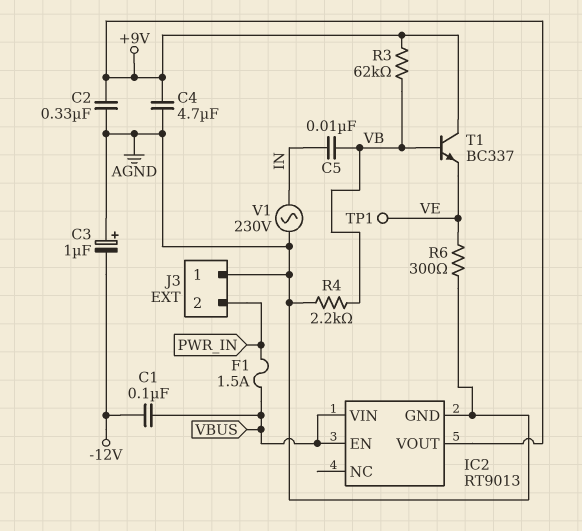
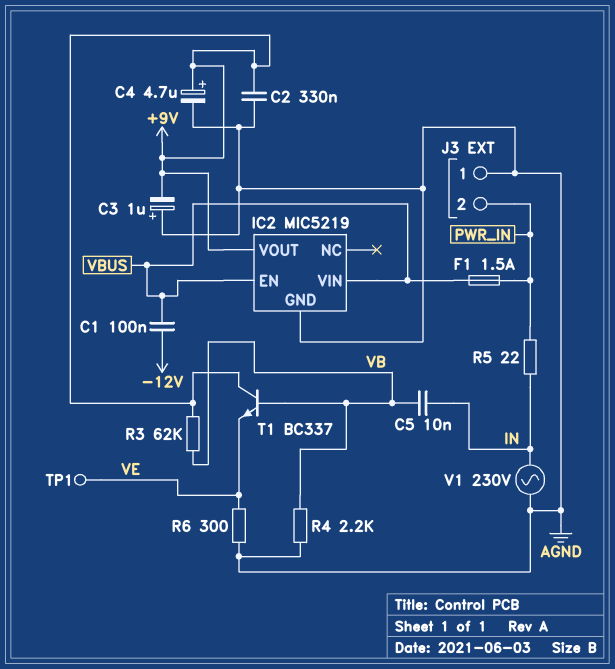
C3: 1uF (plus AGND, minus -12V) -> 1uF (plus AGND, minus +9V)
C4: 4.7uF (+9V, AGND) -> 4.7uF (plus +9V, minus AGND)
IC2: RT9013 -> MIC5219
R5: none -> 22 (IN, PWR_IN)

